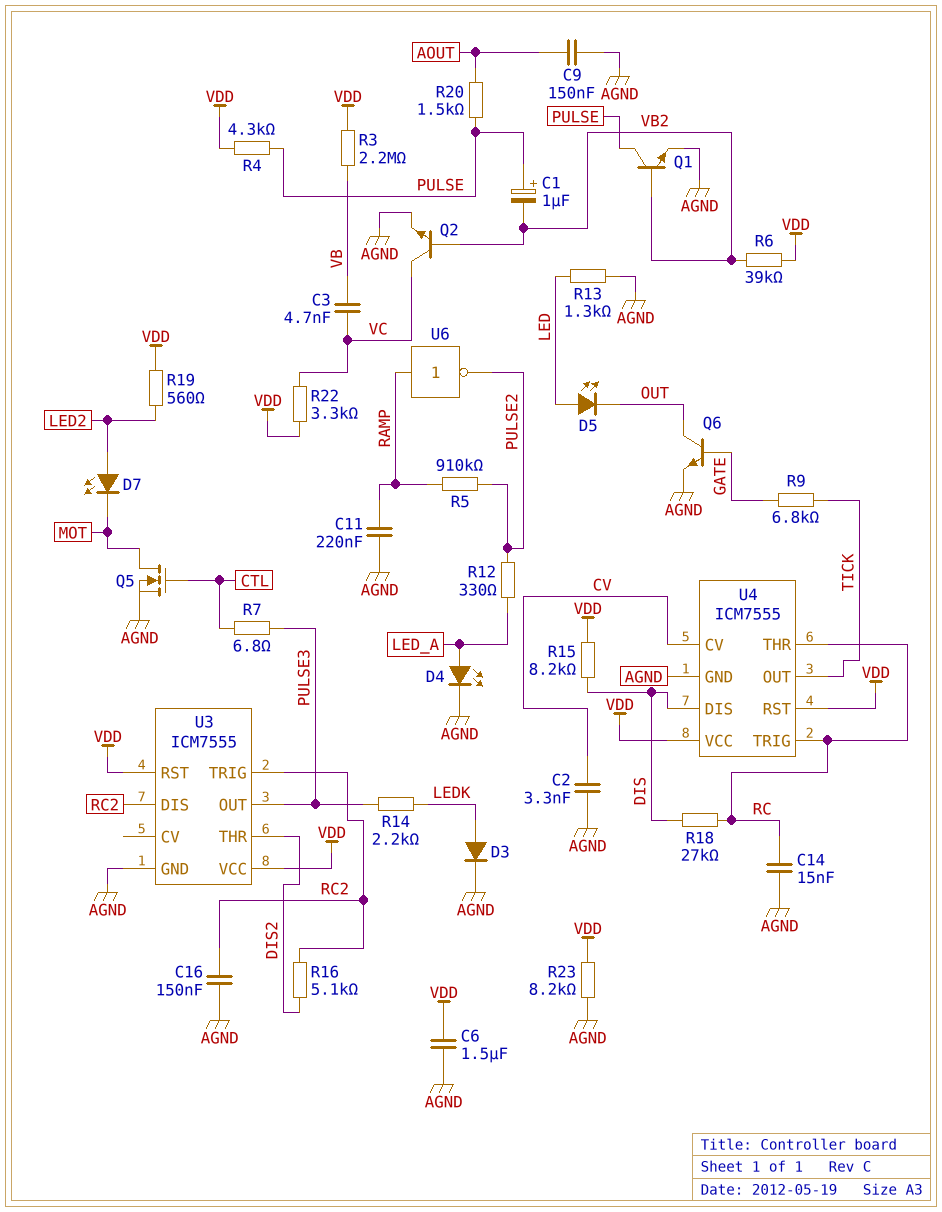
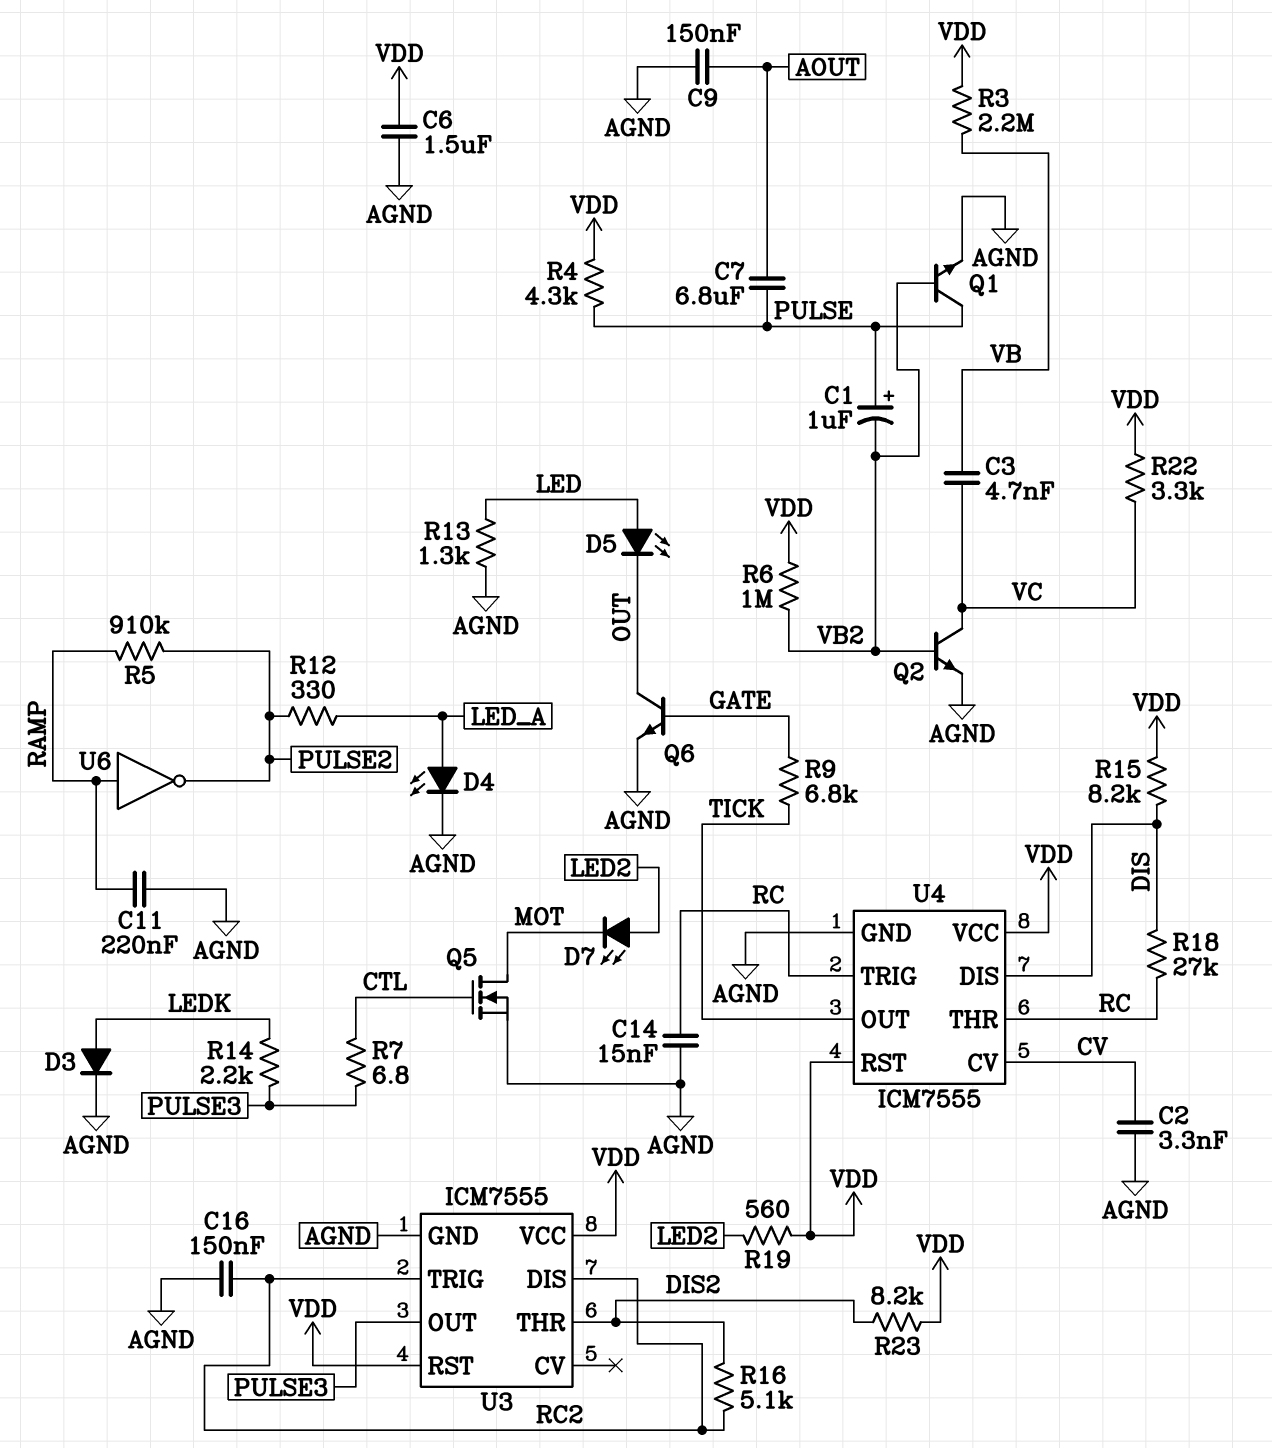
C7: none -> 6.8uF (AOUT, PULSE)
R6: 39k (VB2, VDD) -> 1M (VB2, VDD)
R20: 1.5k (AOUT, PULSE) -> none
R23: 8.2k (AGND, VDD) -> 8.2k (DIS2, VDD)

